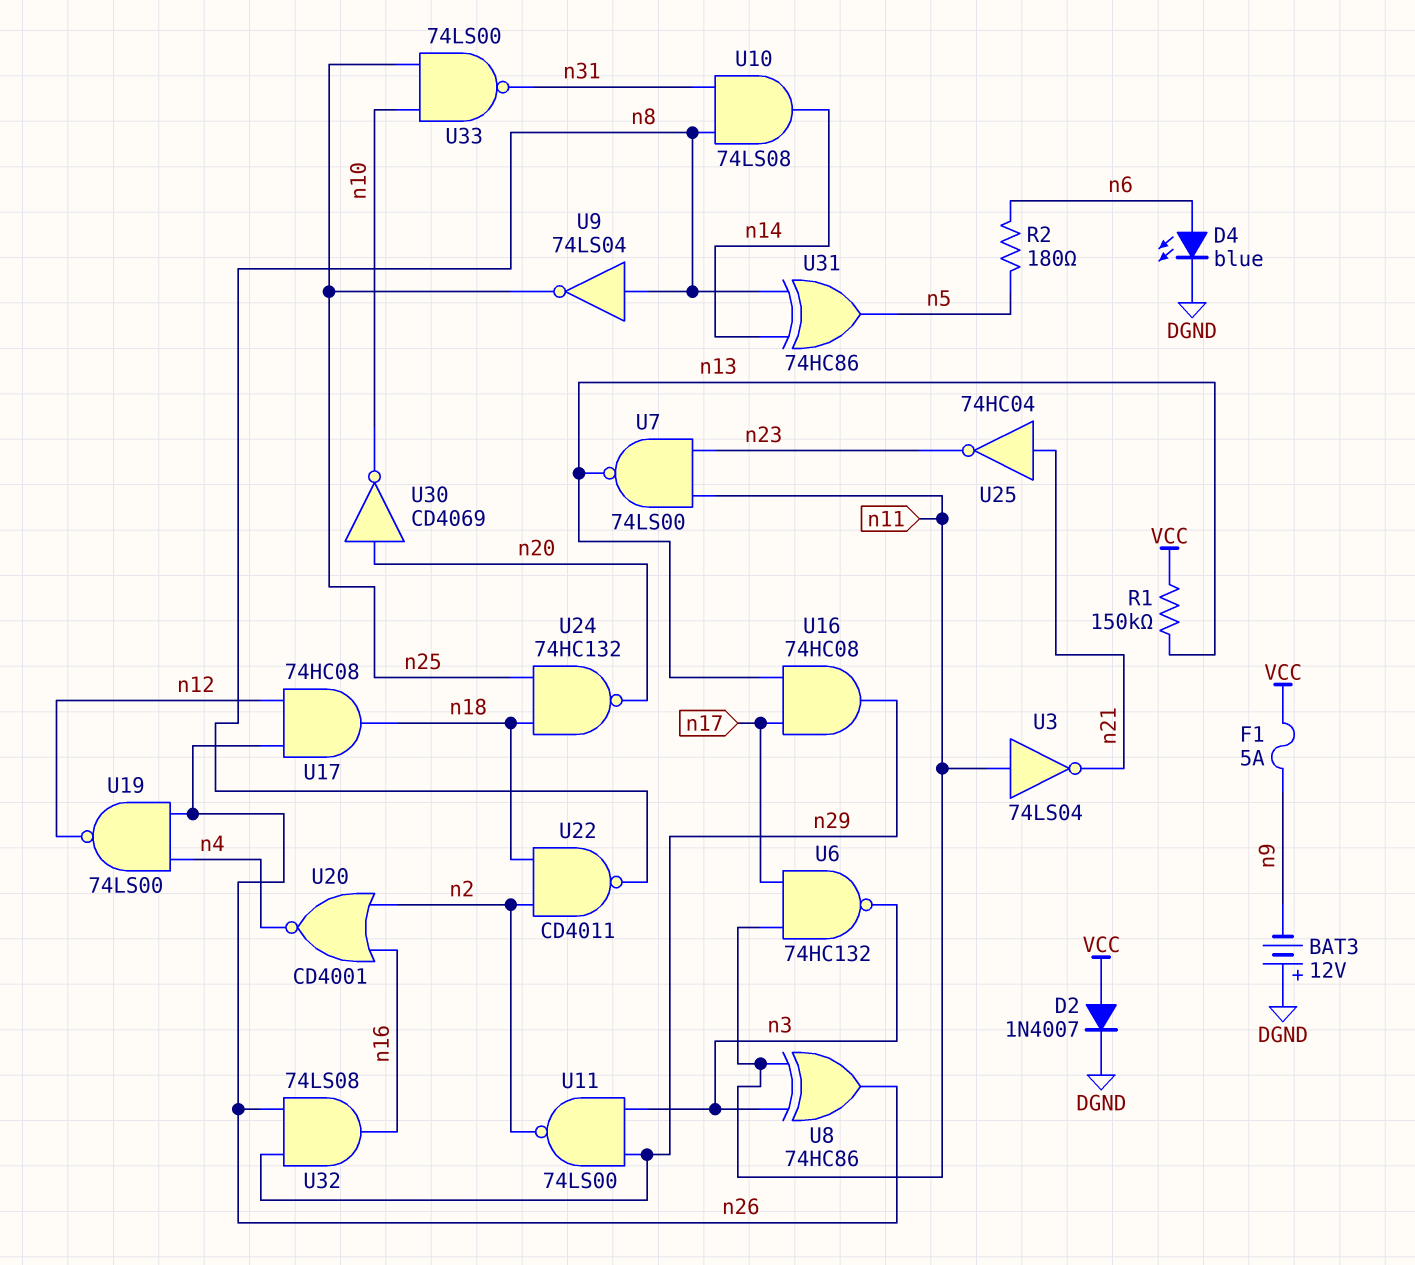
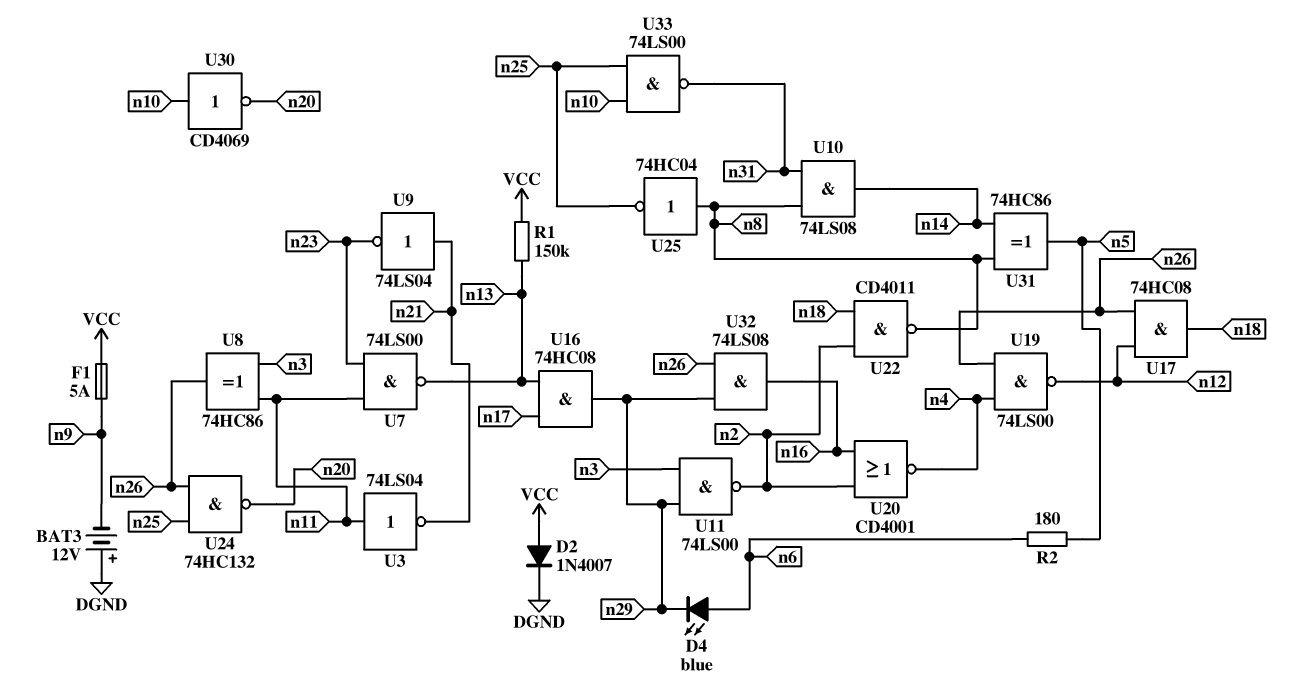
D4: LED blue (A n6, K DGND) -> LED blue (A n6, K n29)
U6: NAND 74HC132 (in n11, in n17, out n3) -> none
U9: NOT 74LS04 (in n8, out n25) -> NOT 74LS04 (in n21, out n23)
U24: NAND 74HC132 (in n18, in n25, out n20) -> NAND 74HC132 (in n25, in n26, out n20)
U25: NOT 74HC04 (in n21, out n23) -> NOT 74HC04 (in n8, out n25)
U30: NOT CD4069 (in n20, out n10) -> NOT CD4069 (in n10, out n20)

